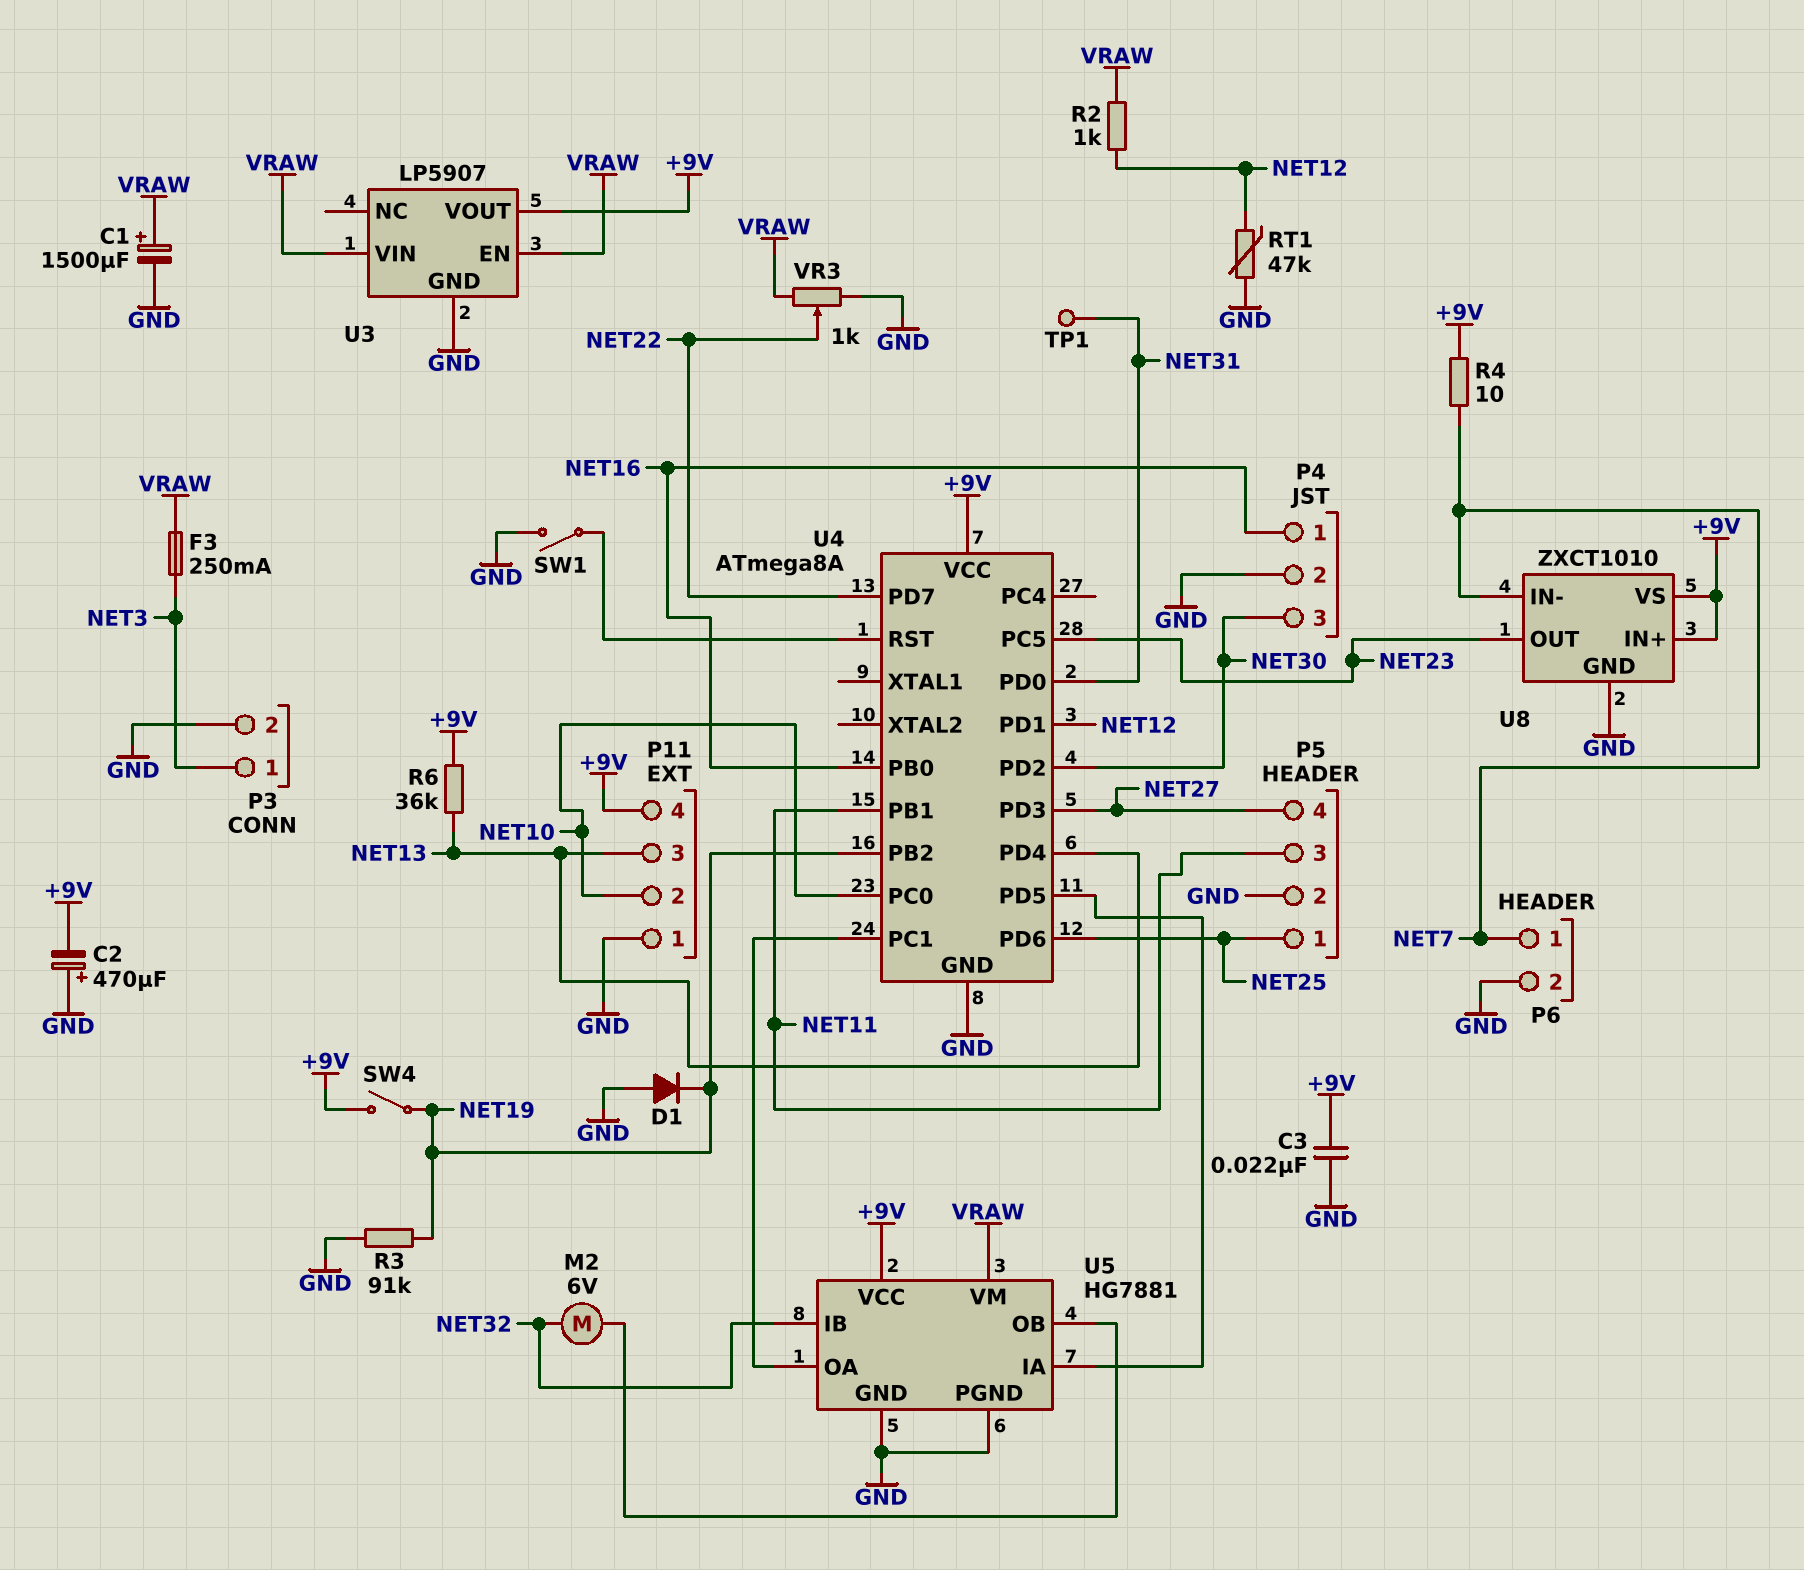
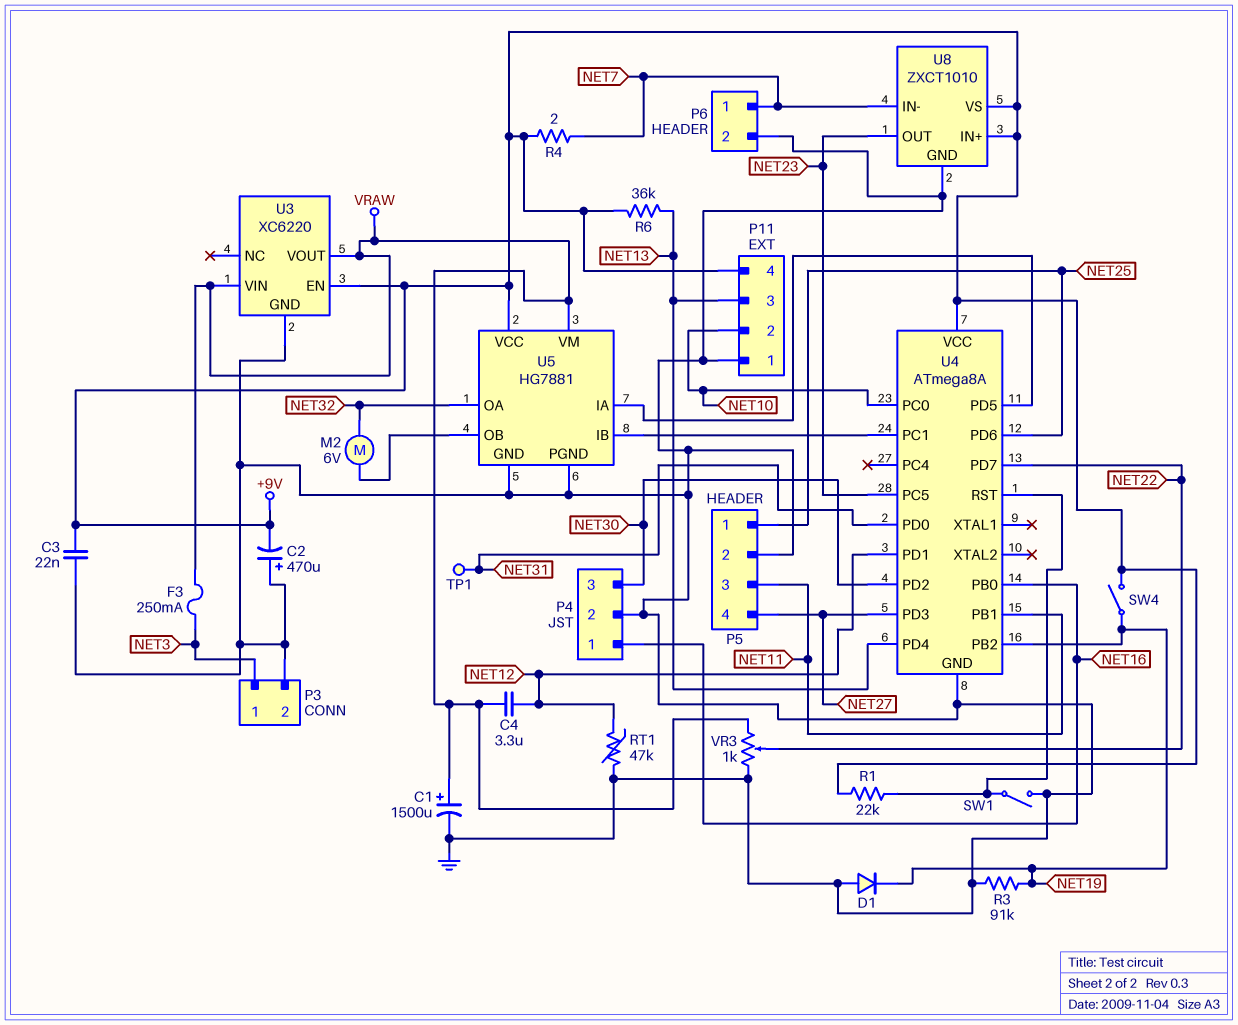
C4: none -> 3.3uF (NET12, VRAW)
R1: none -> 22k (+9V, U4/RST)
R2: 1k (NET12, VRAW) -> none
R4: 10 (+9V, NET7) -> 2 (+9V, NET7)
U3: LP5907 -> XC6220
U3 pin EN: VRAW -> +9V
U3 pin VOUT: +9V -> VRAW
U5 pin IB: NET32 -> U4/PC1
U5 pin OA: U4/PC1 -> NET32

